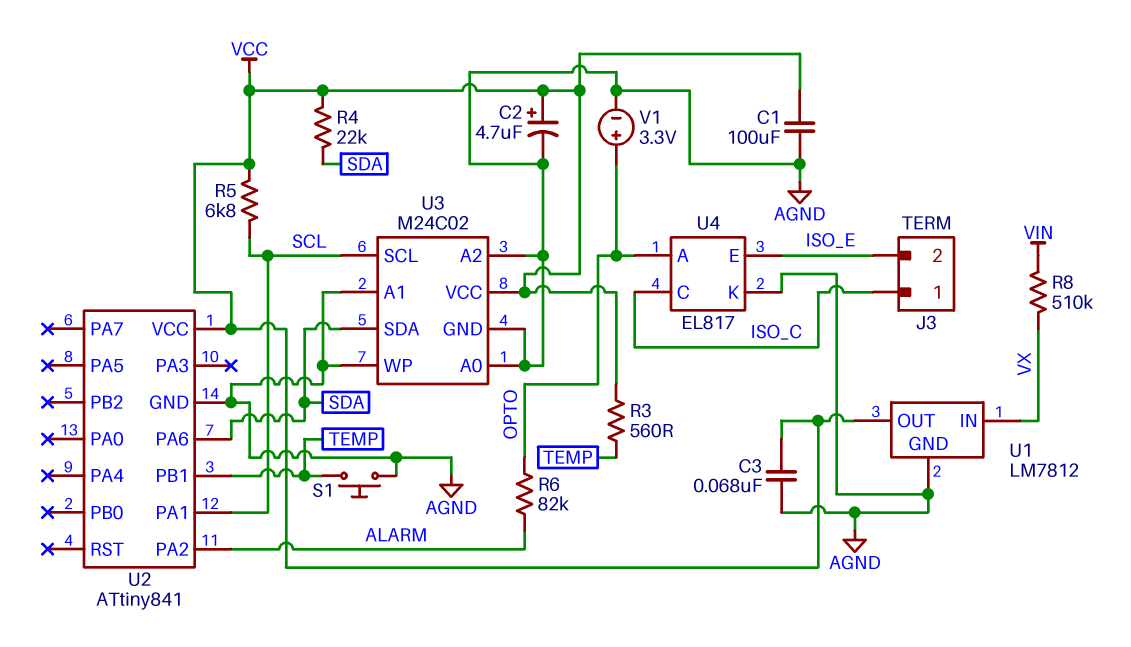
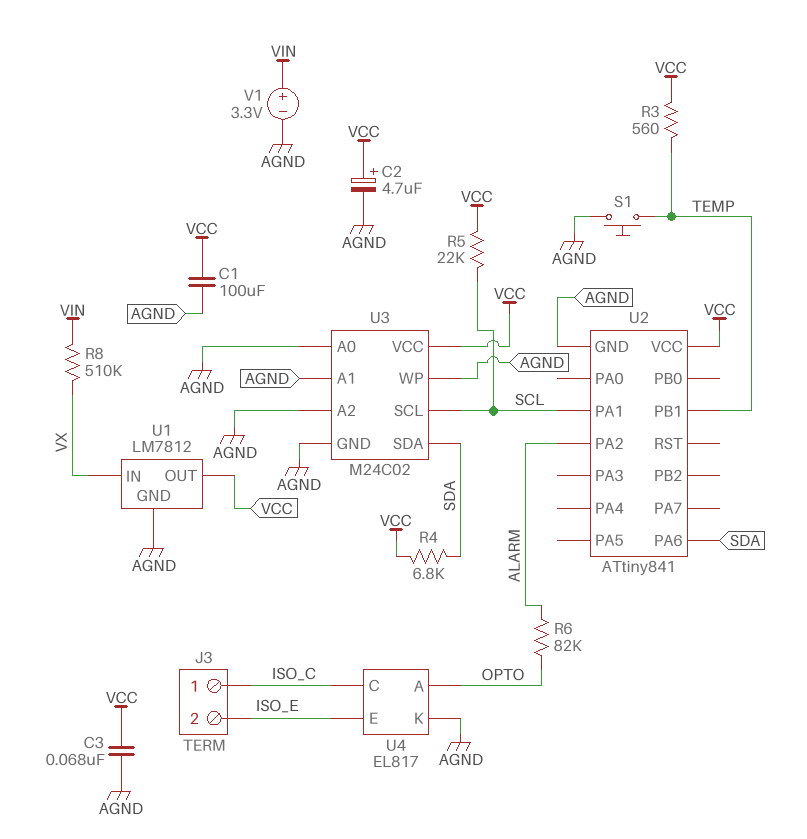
R4: 22k (SDA, VCC) -> 6.8k (SDA, VCC)
R5: 6.8k (SCL, VCC) -> 22k (SCL, VCC)
V1: 3.3V (plus OPTO, minus AGND) -> 3.3V (plus VIN, minus AGND)

